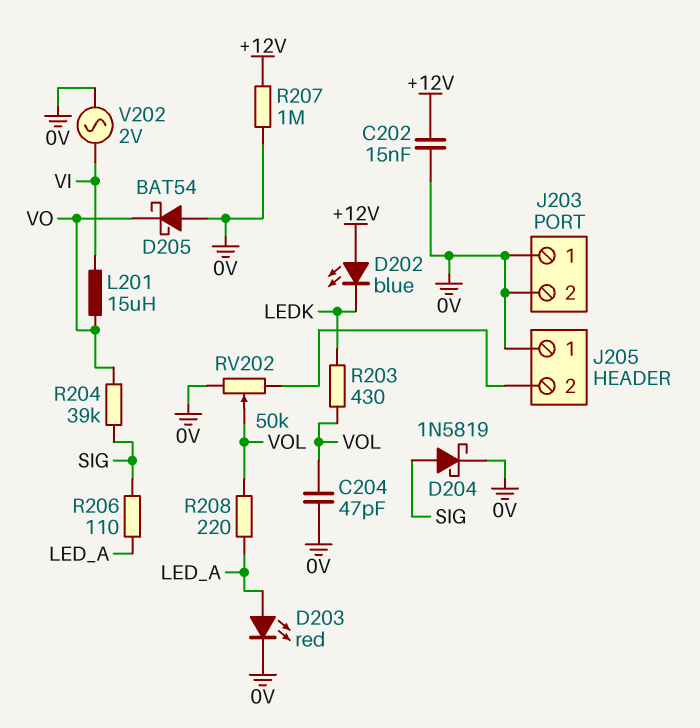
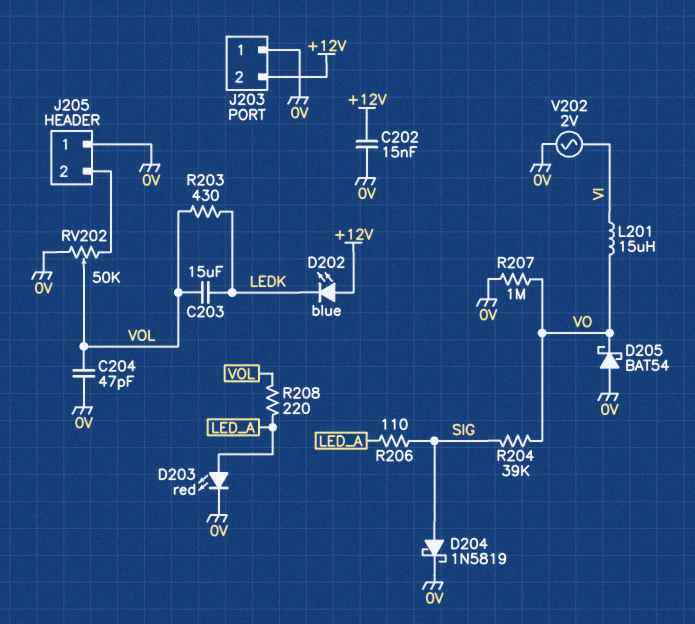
C203: none -> 15uF (LEDK, VOL)
J203 pin 2: 0V -> +12V
R207: 1M (+12V, 0V) -> 1M (0V, VO)

